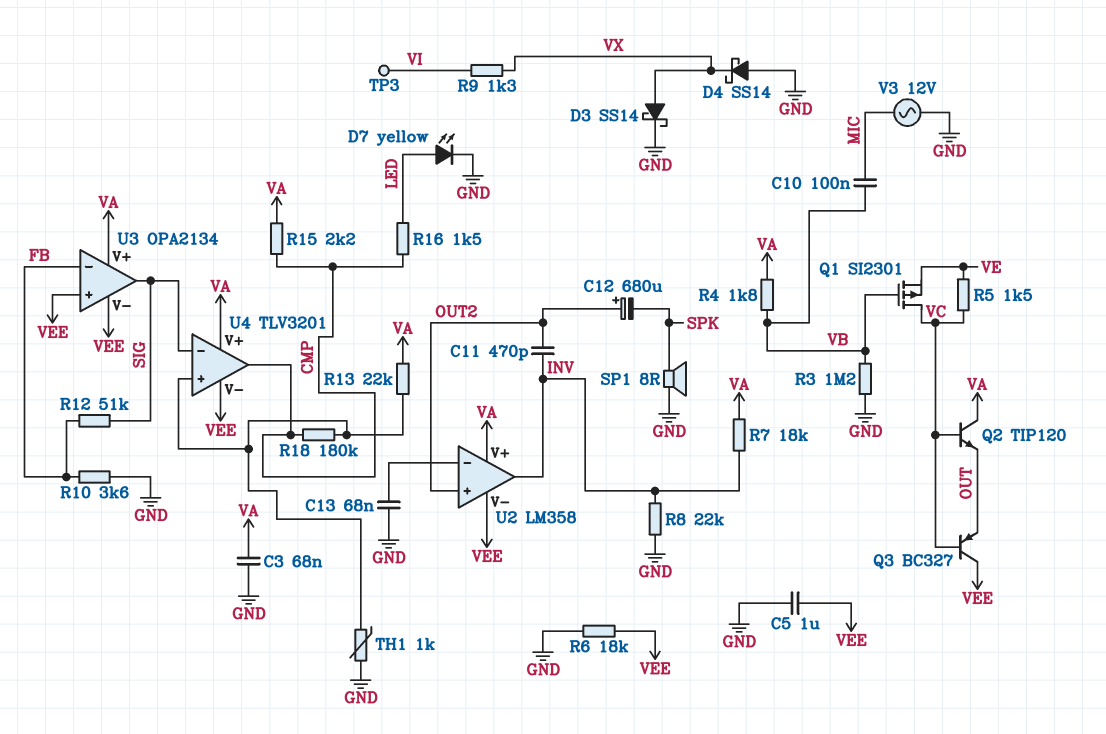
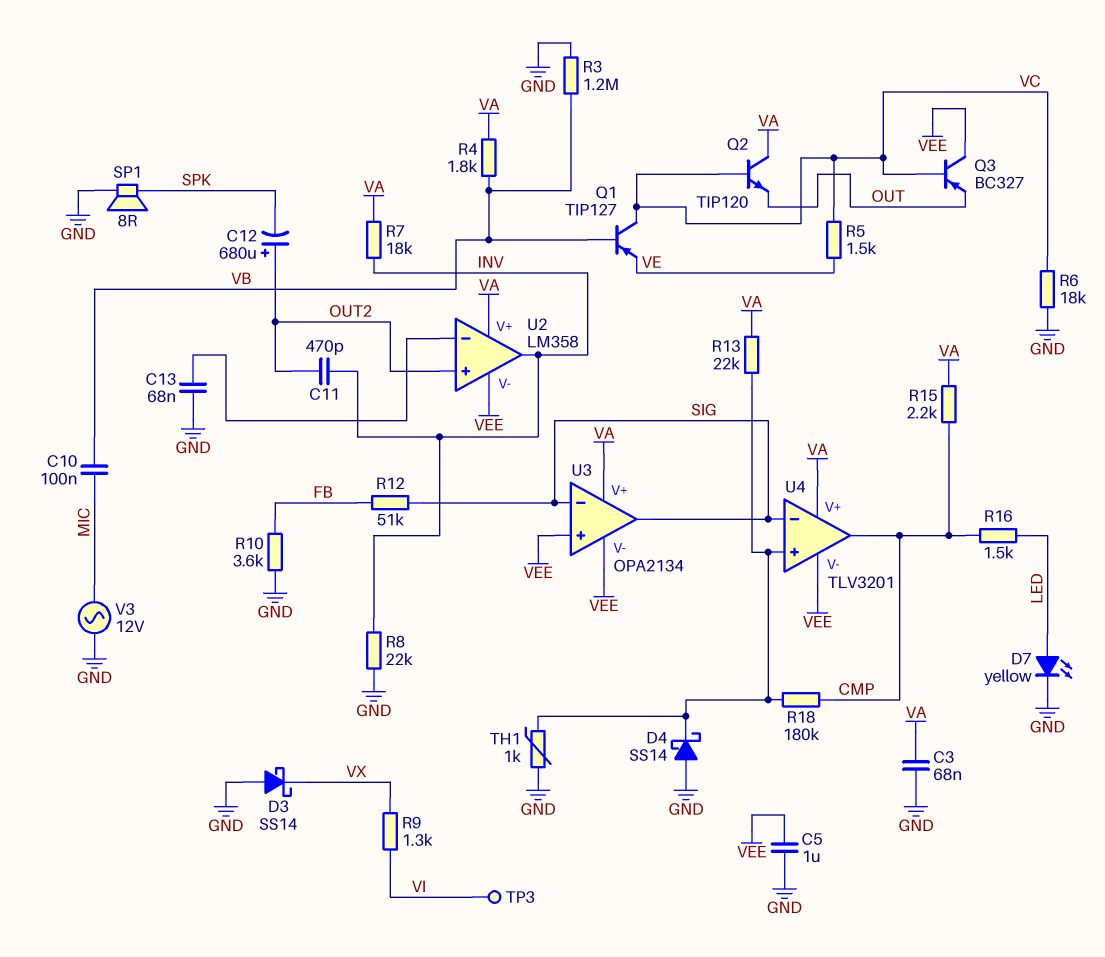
D3: schottky SS14 (A VX, K GND) -> schottky SS14 (A GND, K VX)
D4: schottky SS14 (A GND, K VX) -> schottky SS14 (A GND, K U4/in+)
Q1: PMOS SI2301 (G VB, D VC, S VE) -> PNP TIP127 (B VB, C VC, E VE)
R6: 18k (GND, VEE) -> 18k (GND, VC)
U3 pin in-: FB -> SIG

